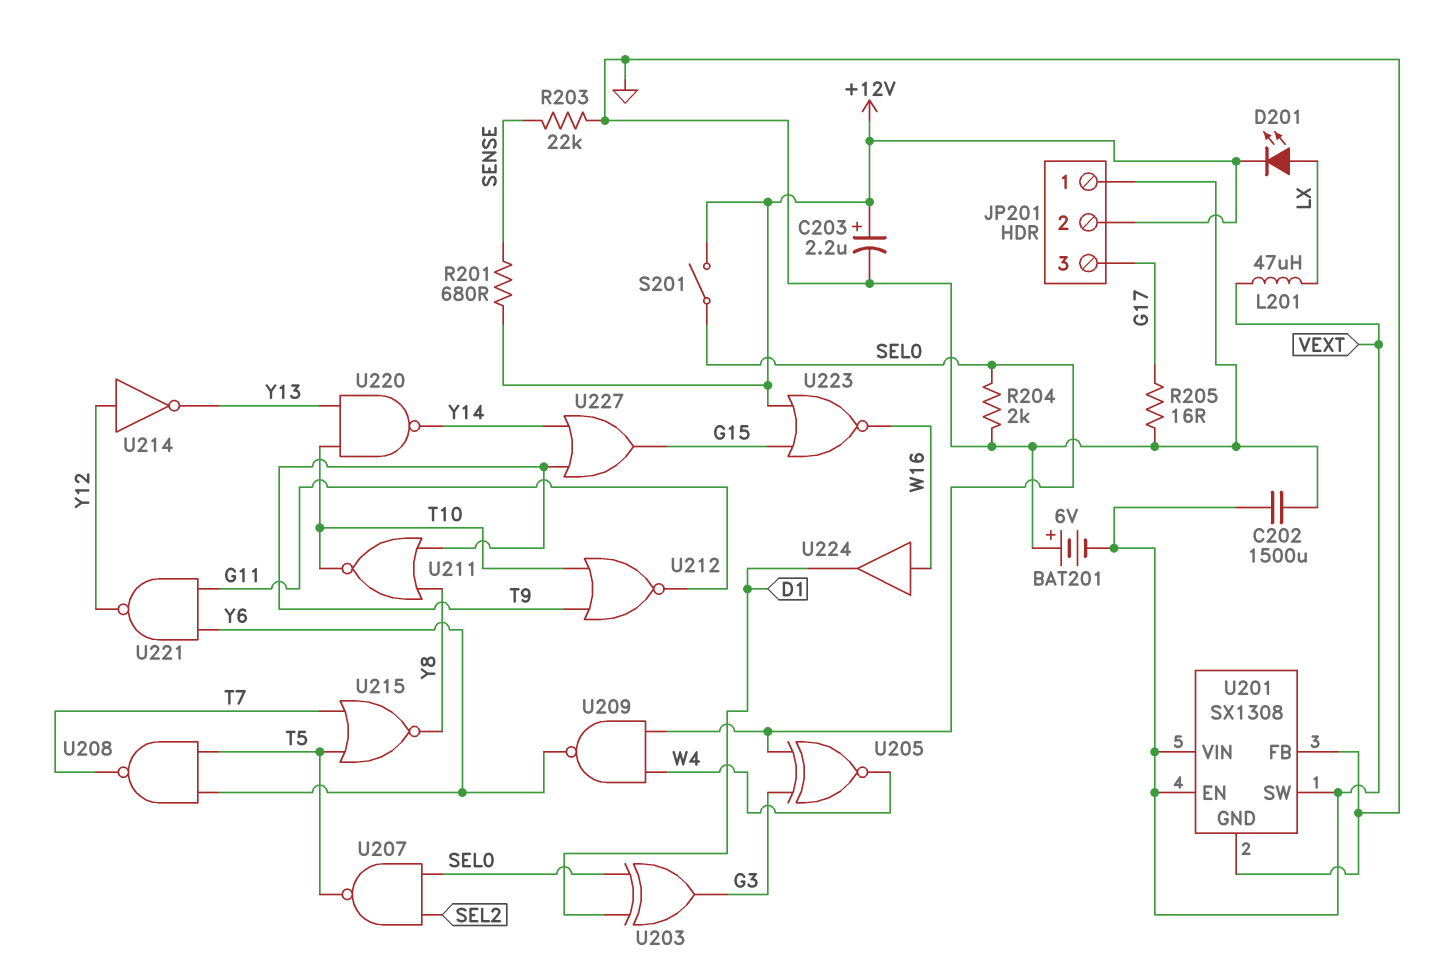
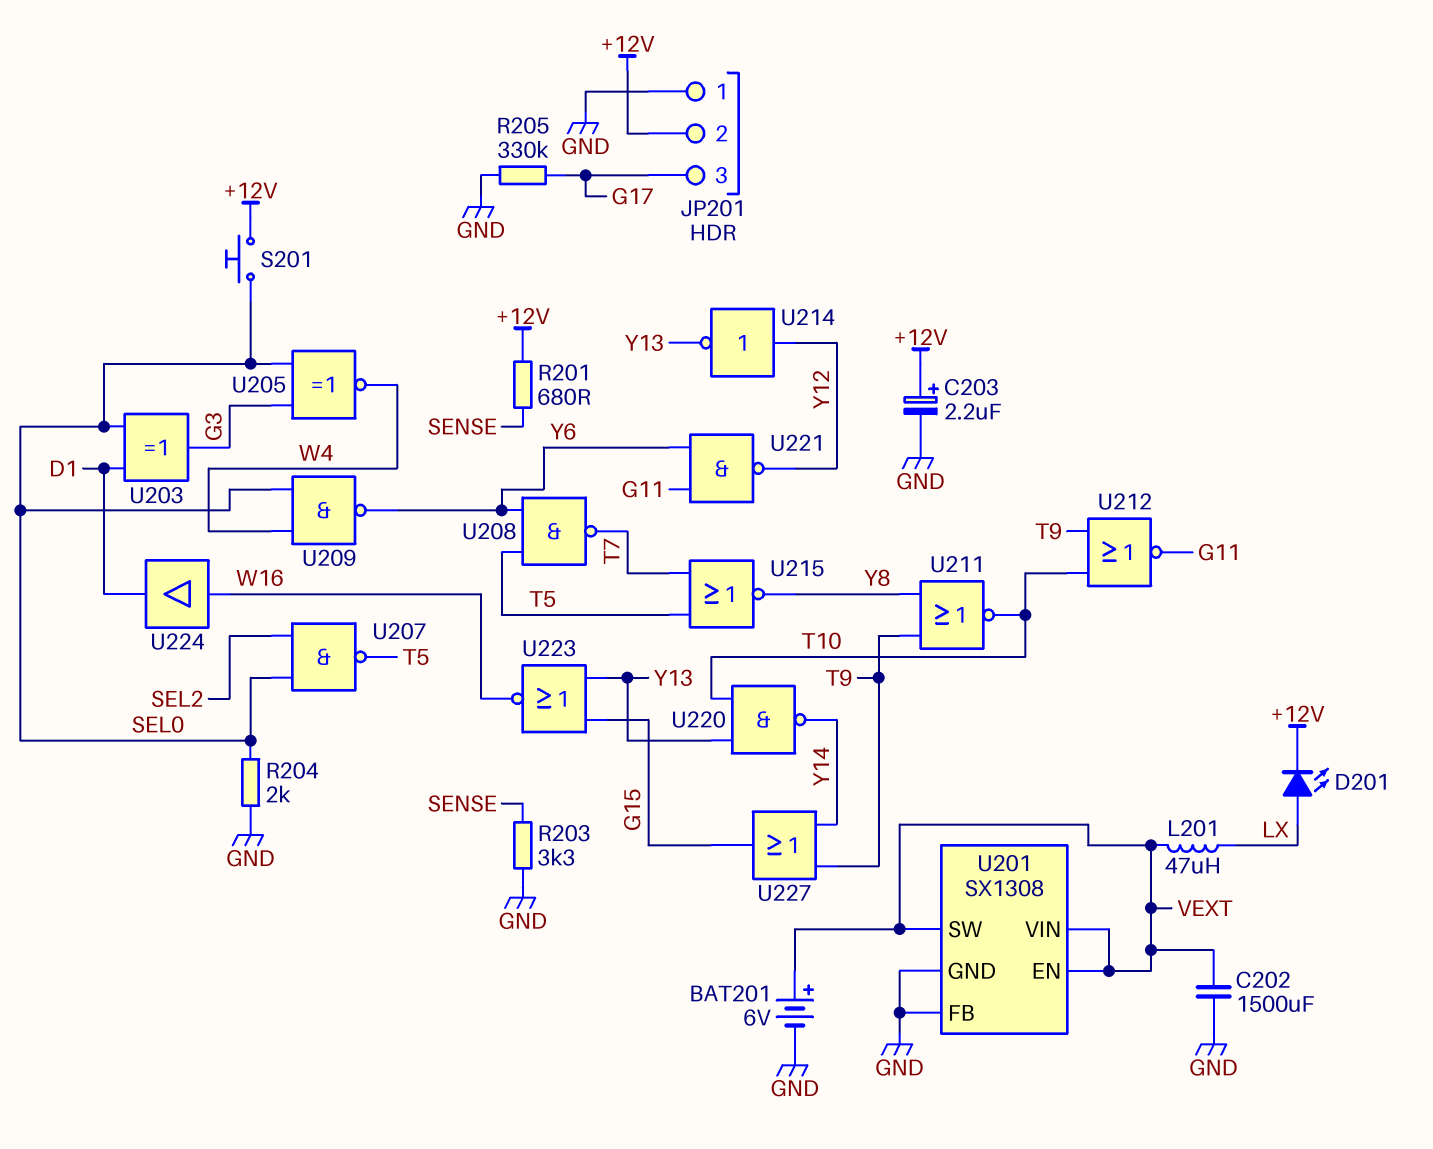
BAT201: 6V (plus GND, minus VEXT) -> 6V (plus VEXT, minus GND)
R203: 22k (GND, SENSE) -> 3.3k (GND, SENSE)
R205: 16 (G17, GND) -> 330k (G17, GND)
S201: switch (+12V, SEL0) -> button (+12V, SEL0)
U223: NOR (in +12V, in G15, out W16) -> NOR (in G15, in Y13, out W16)

